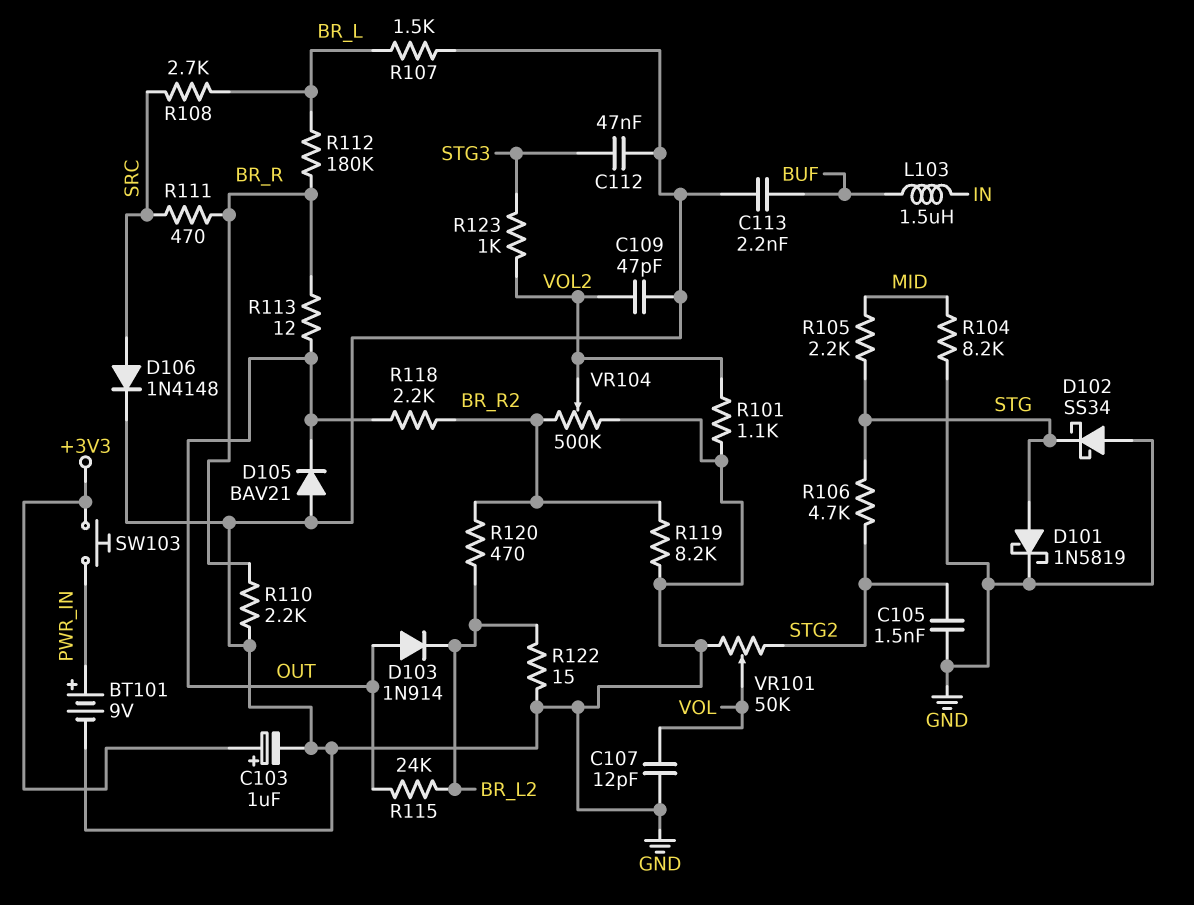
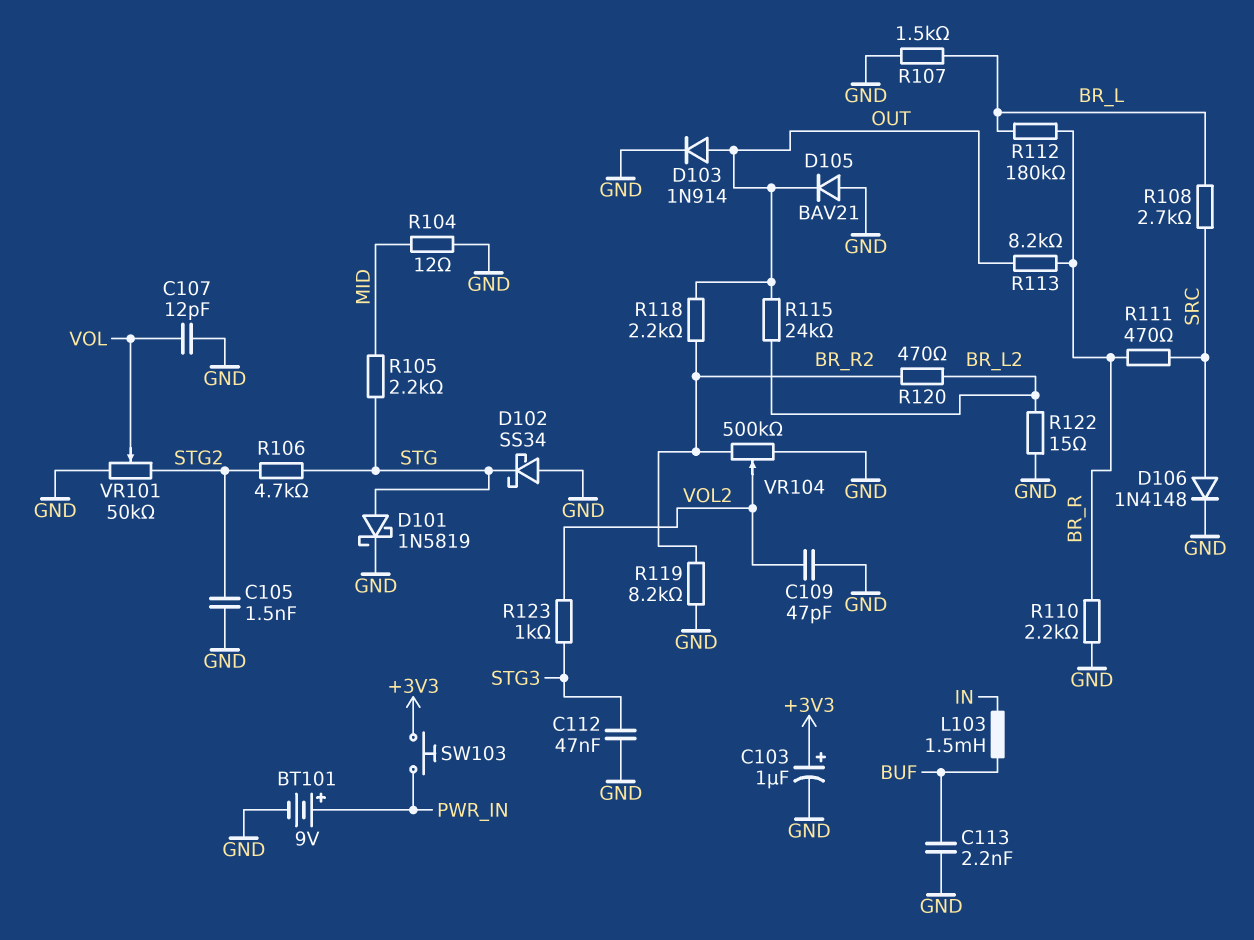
D103: diode 1N914 (A OUT, K BR_L2) -> diode 1N914 (A OUT, K GND)
L103: 1.5uH (BUF, IN) -> 1.5mH (BUF, IN)
R101: 1.1k (GND, VOL2) -> none
R104: 8.2k (GND, MID) -> 12 (GND, MID)
R113: 12 (BR_R, OUT) -> 8.2k (BR_R, OUT)

